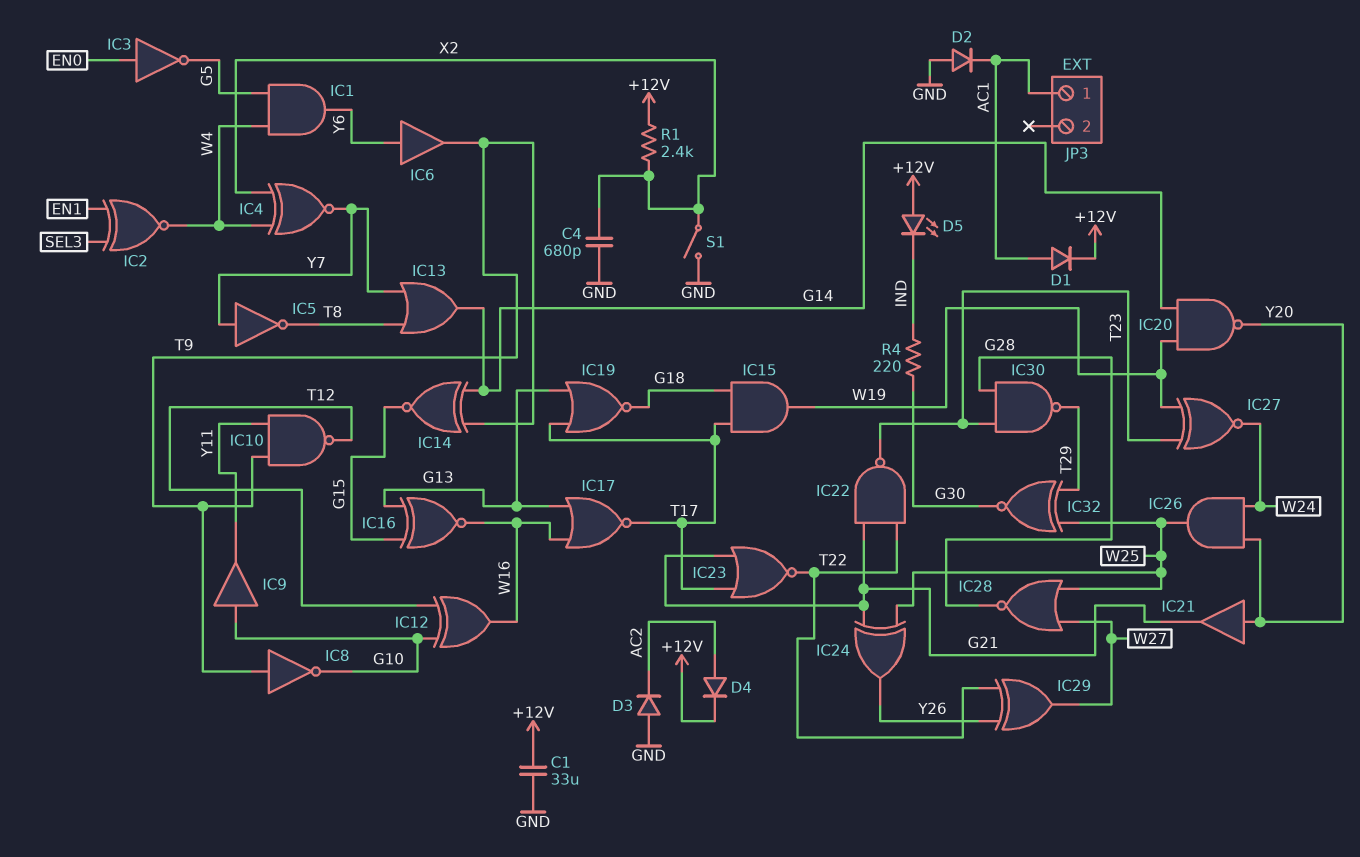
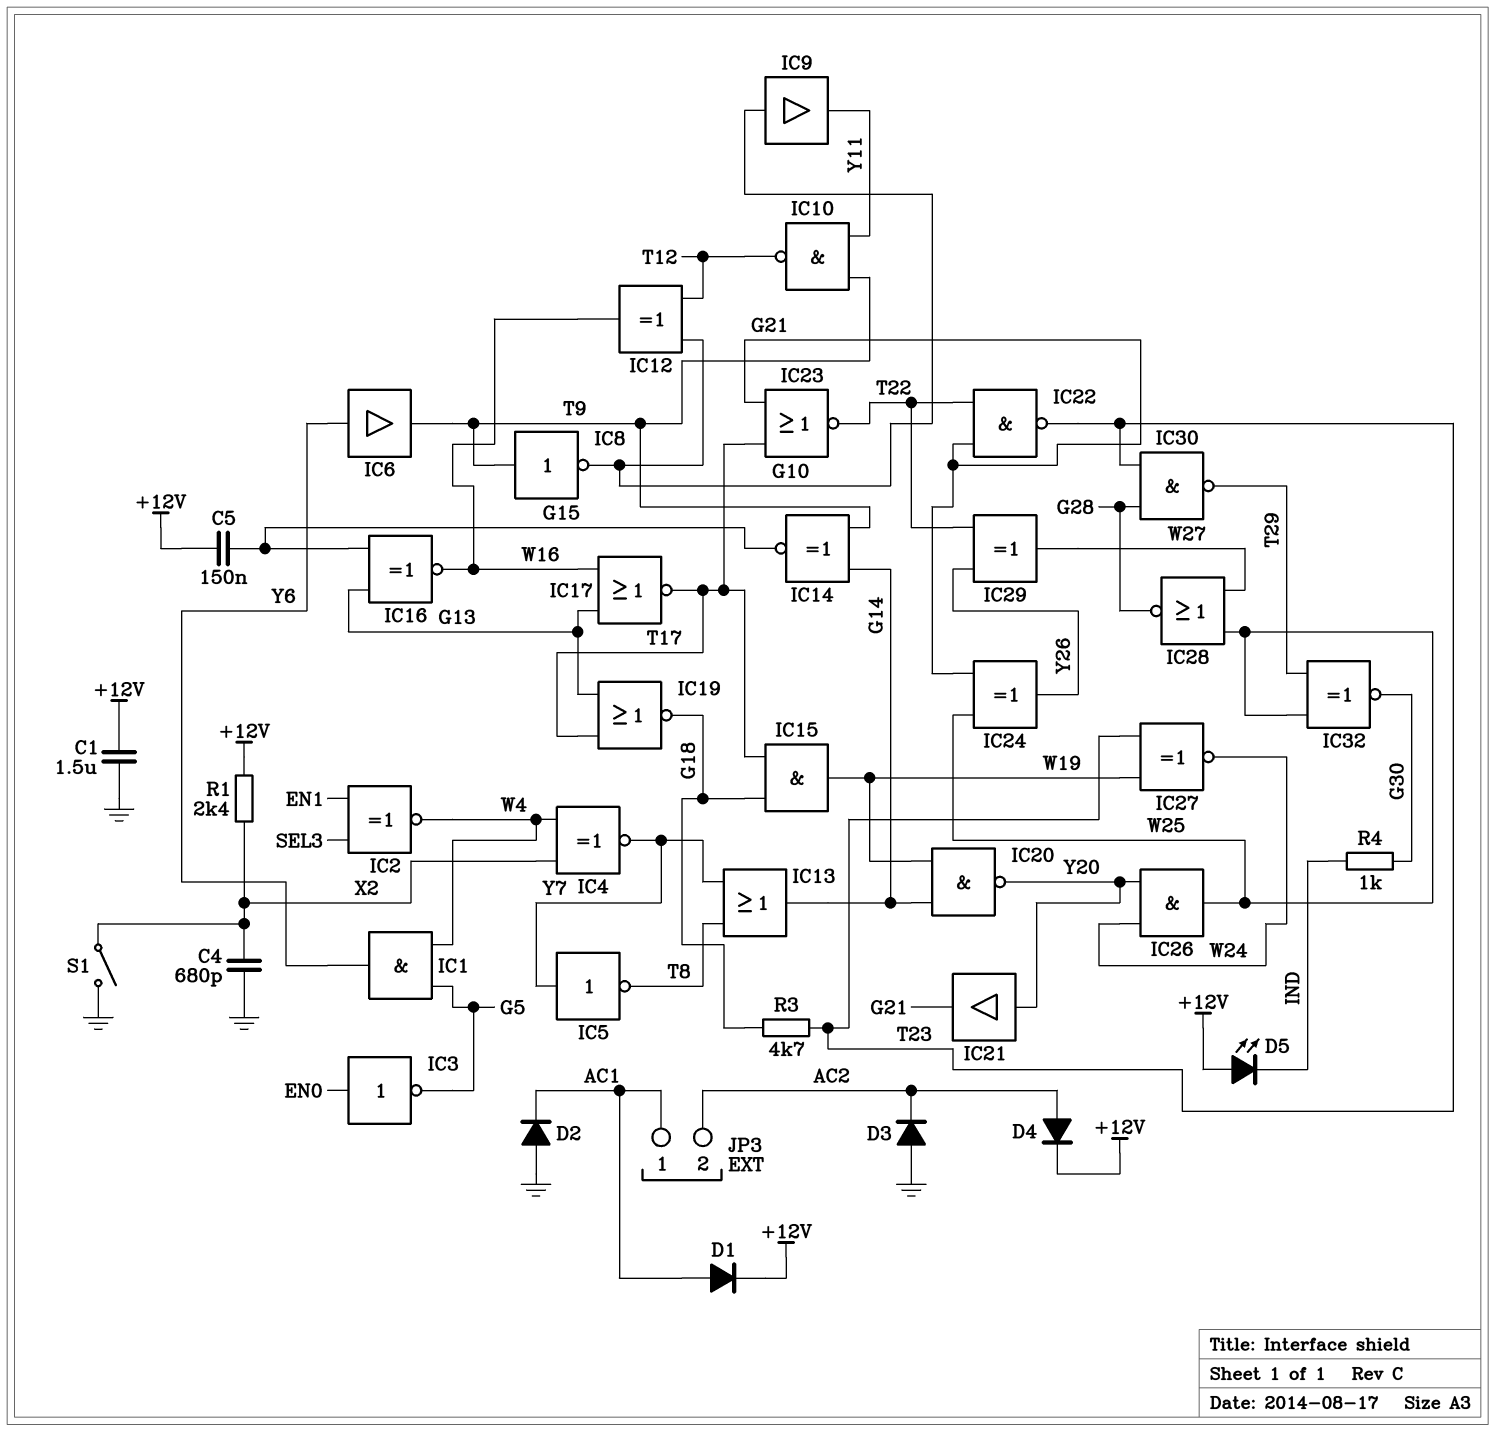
C1: 33uF (+12V, GND) -> 1.5uF (+12V, GND)
C5: none -> 150nF (+12V, G15)
JP3 pin 2: none -> AC2
R3: none -> 4.7k (G18, T23)
R4: 220 (G30, IND) -> 1k (G30, IND)

